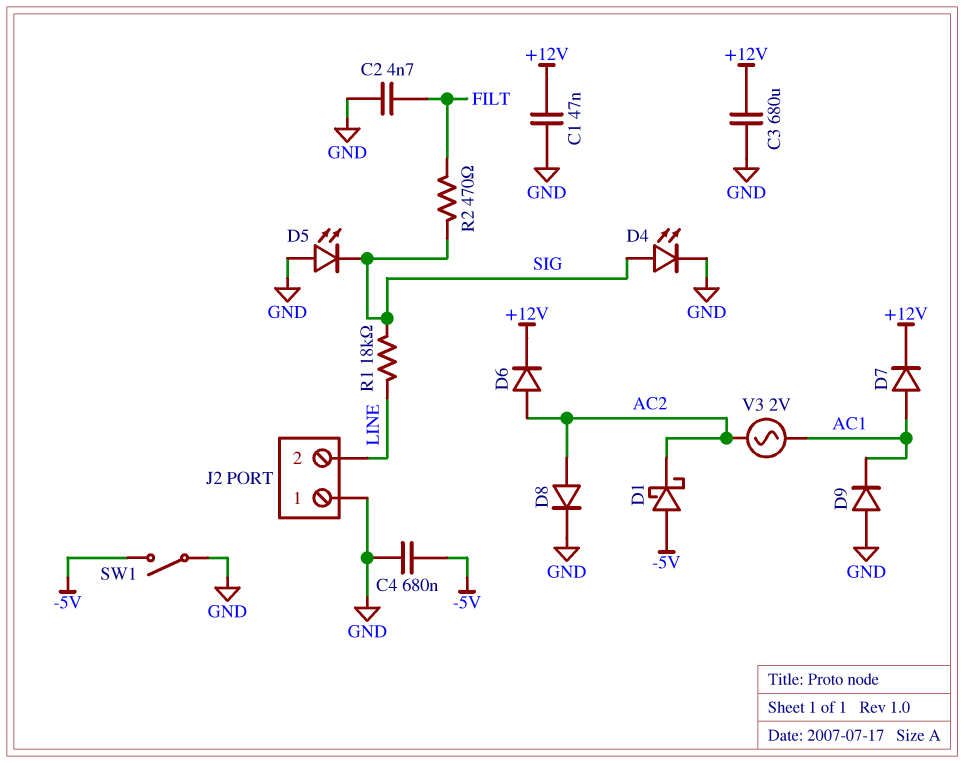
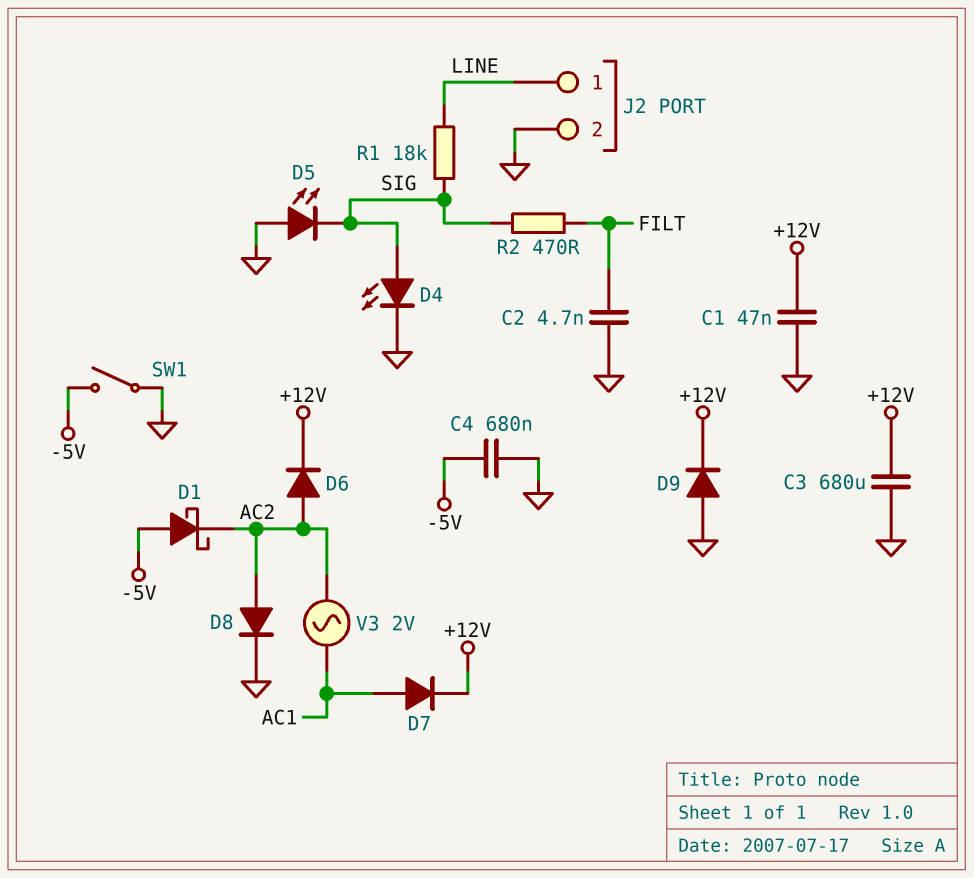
D9: diode (A GND, K AC1) -> diode (A GND, K +12V)
J2 pin 1: GND -> LINE
J2 pin 2: LINE -> GND

